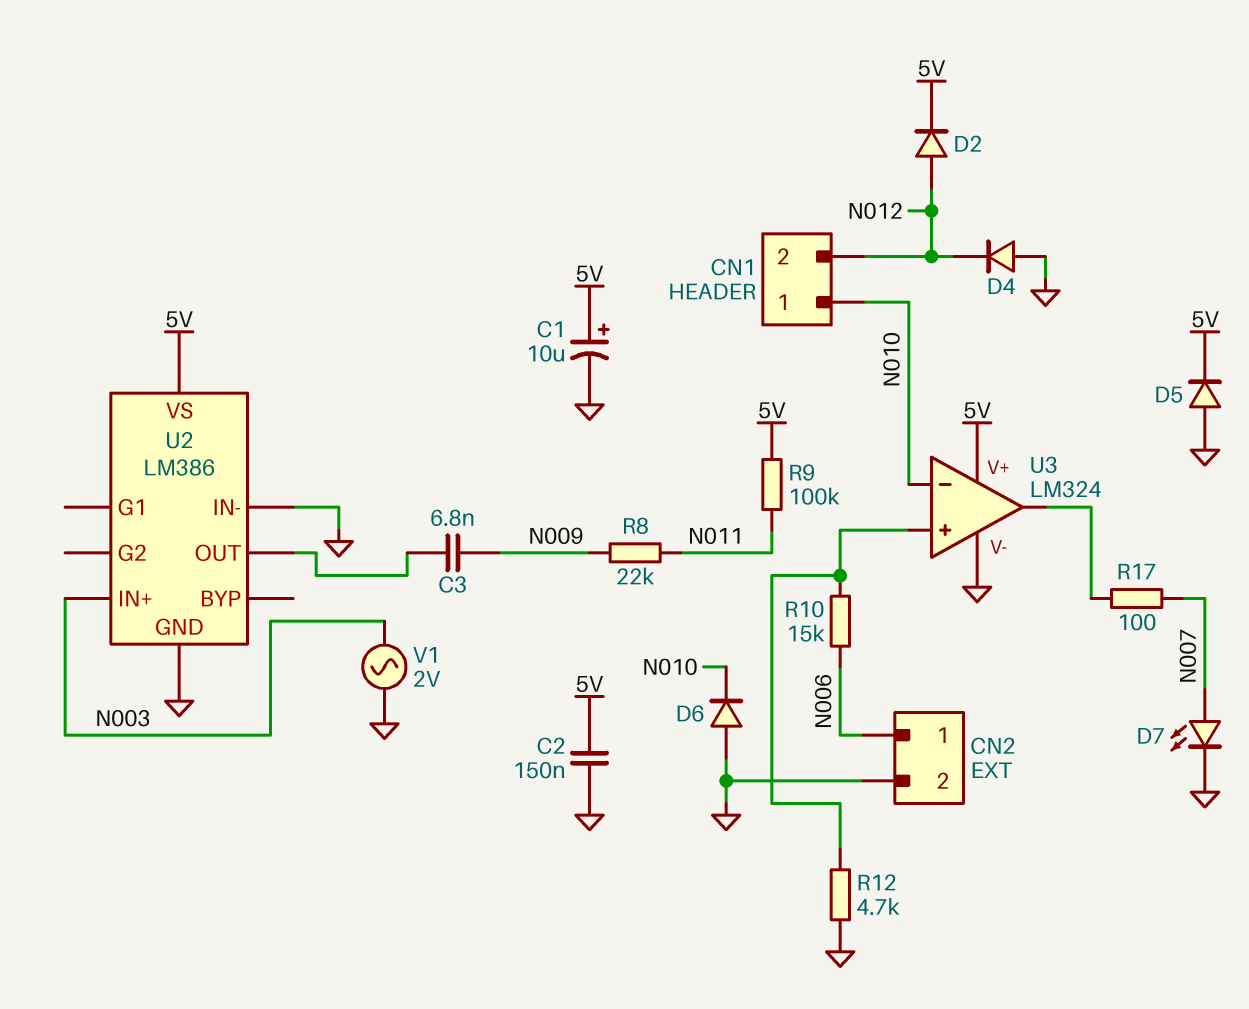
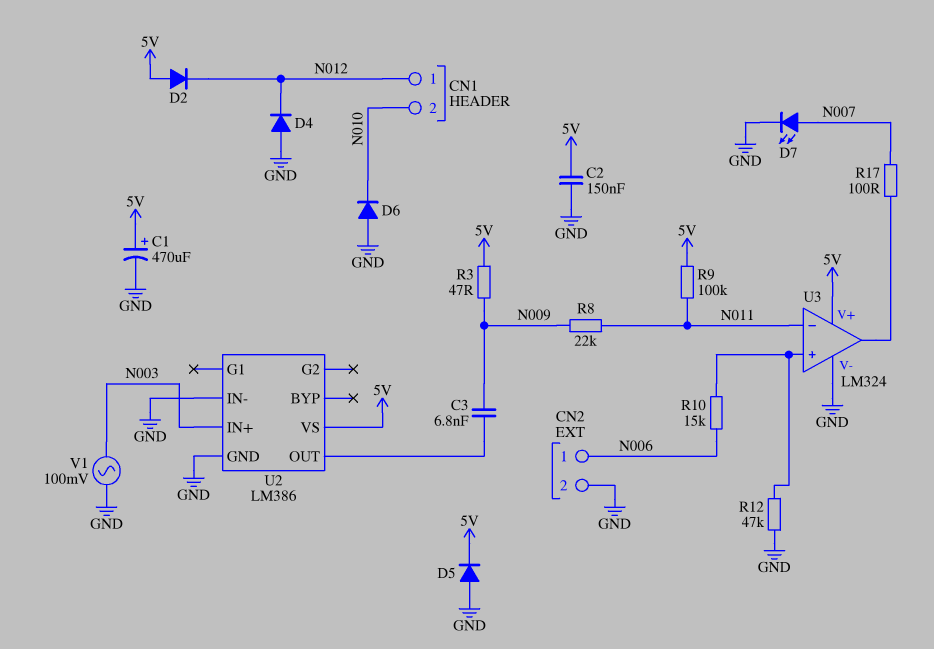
C1: 10uF (plus 5V, minus GND) -> 470uF (plus 5V, minus GND)
CN1 pin 1: N010 -> N012
CN1 pin 2: N012 -> N010
D2: diode (A N012, K 5V) -> diode (A 5V, K N012)
R3: none -> 47 (5V, N009)
R12: 4.7k (GND, U3/in+) -> 47k (GND, U3/in+)
U3 pin in-: N010 -> N011
V1: AC 2V (GND, N003) -> AC 100mV (GND, N003)

